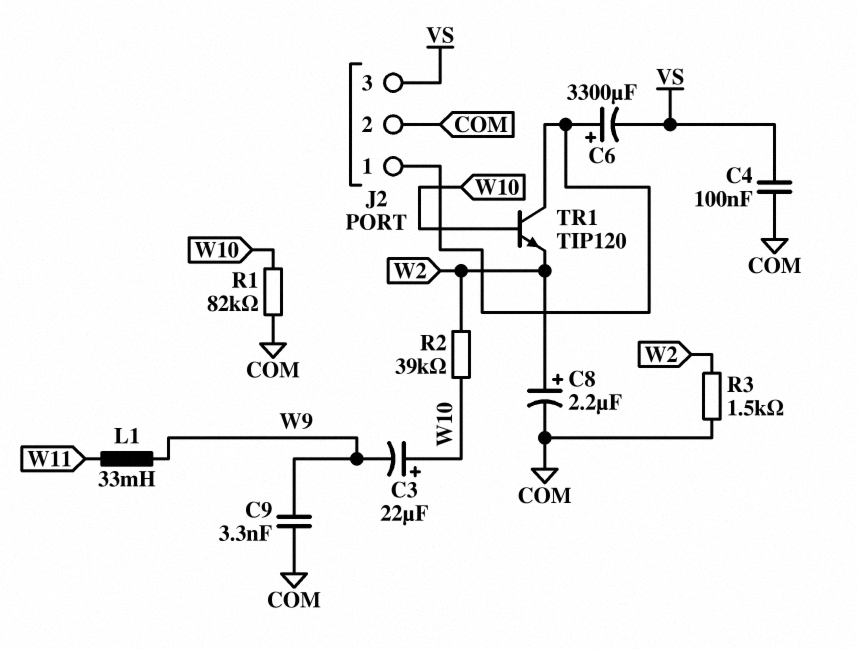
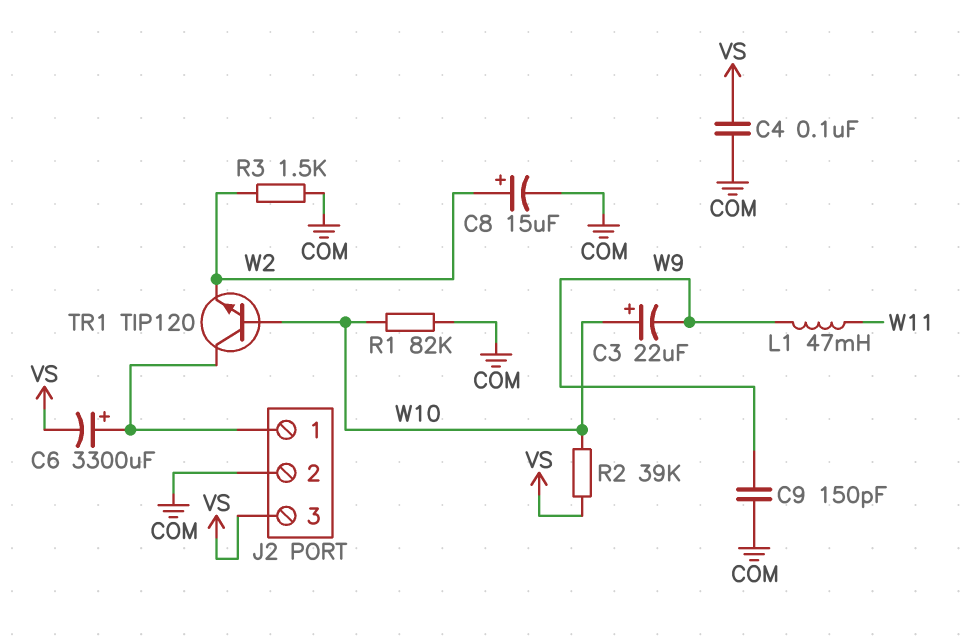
C8: 2.2uF (plus W2, minus COM) -> 15uF (plus W2, minus COM)
C9: 3.3nF (COM, W9) -> 150pF (COM, W9)
L1: 33mH (W9, W11) -> 47mH (W9, W11)
R2: 39k (W2, W10) -> 39k (VS, W10)

